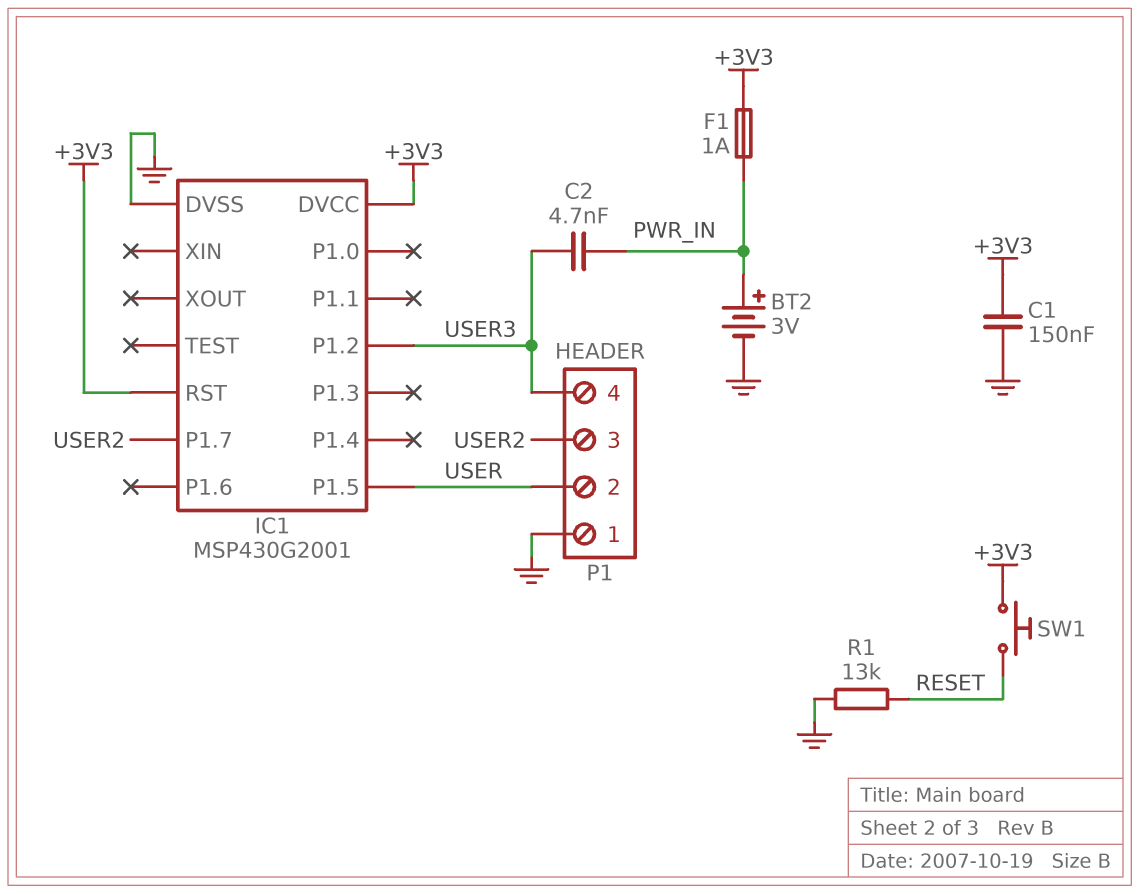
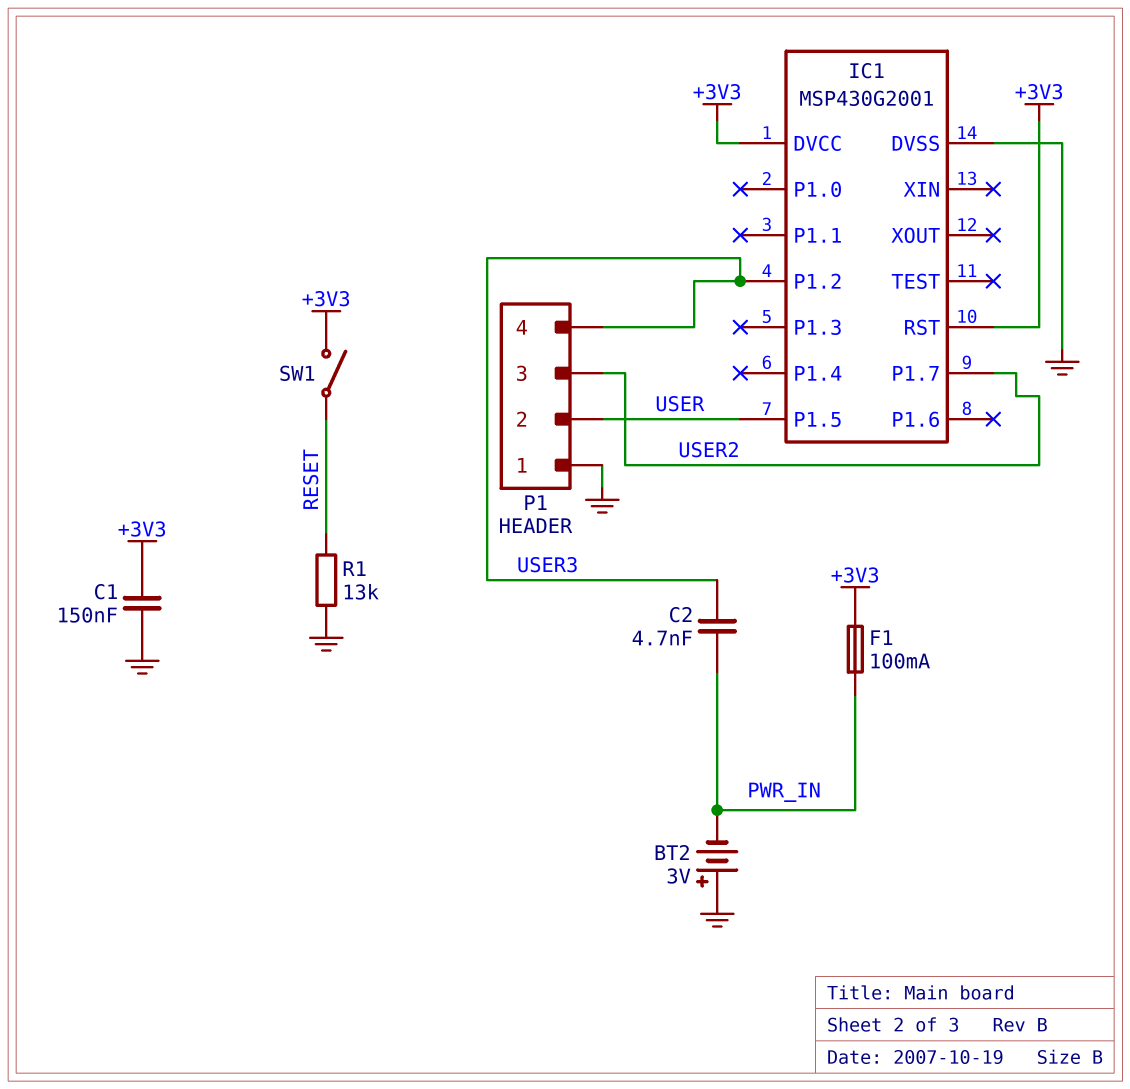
BT2: 3V (plus PWR_IN, minus GND) -> 3V (plus GND, minus PWR_IN)
F1: 1A (+3V3, PWR_IN) -> 100mA (+3V3, PWR_IN)
SW1: button (+3V3, RESET) -> switch (+3V3, RESET)

